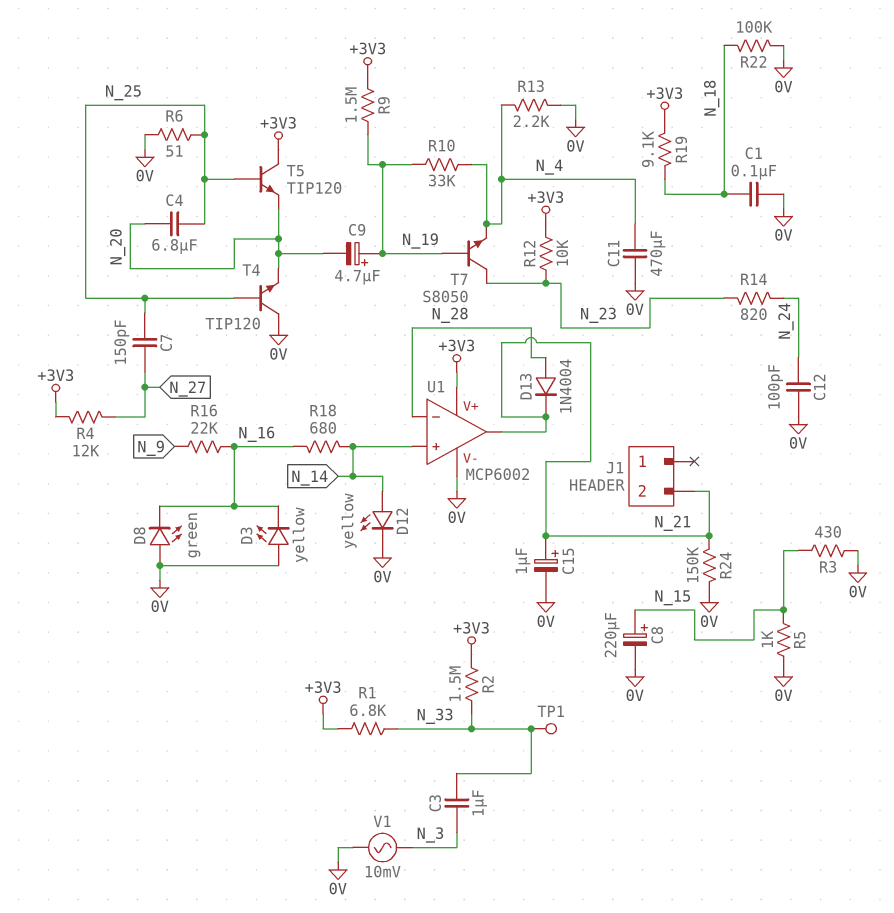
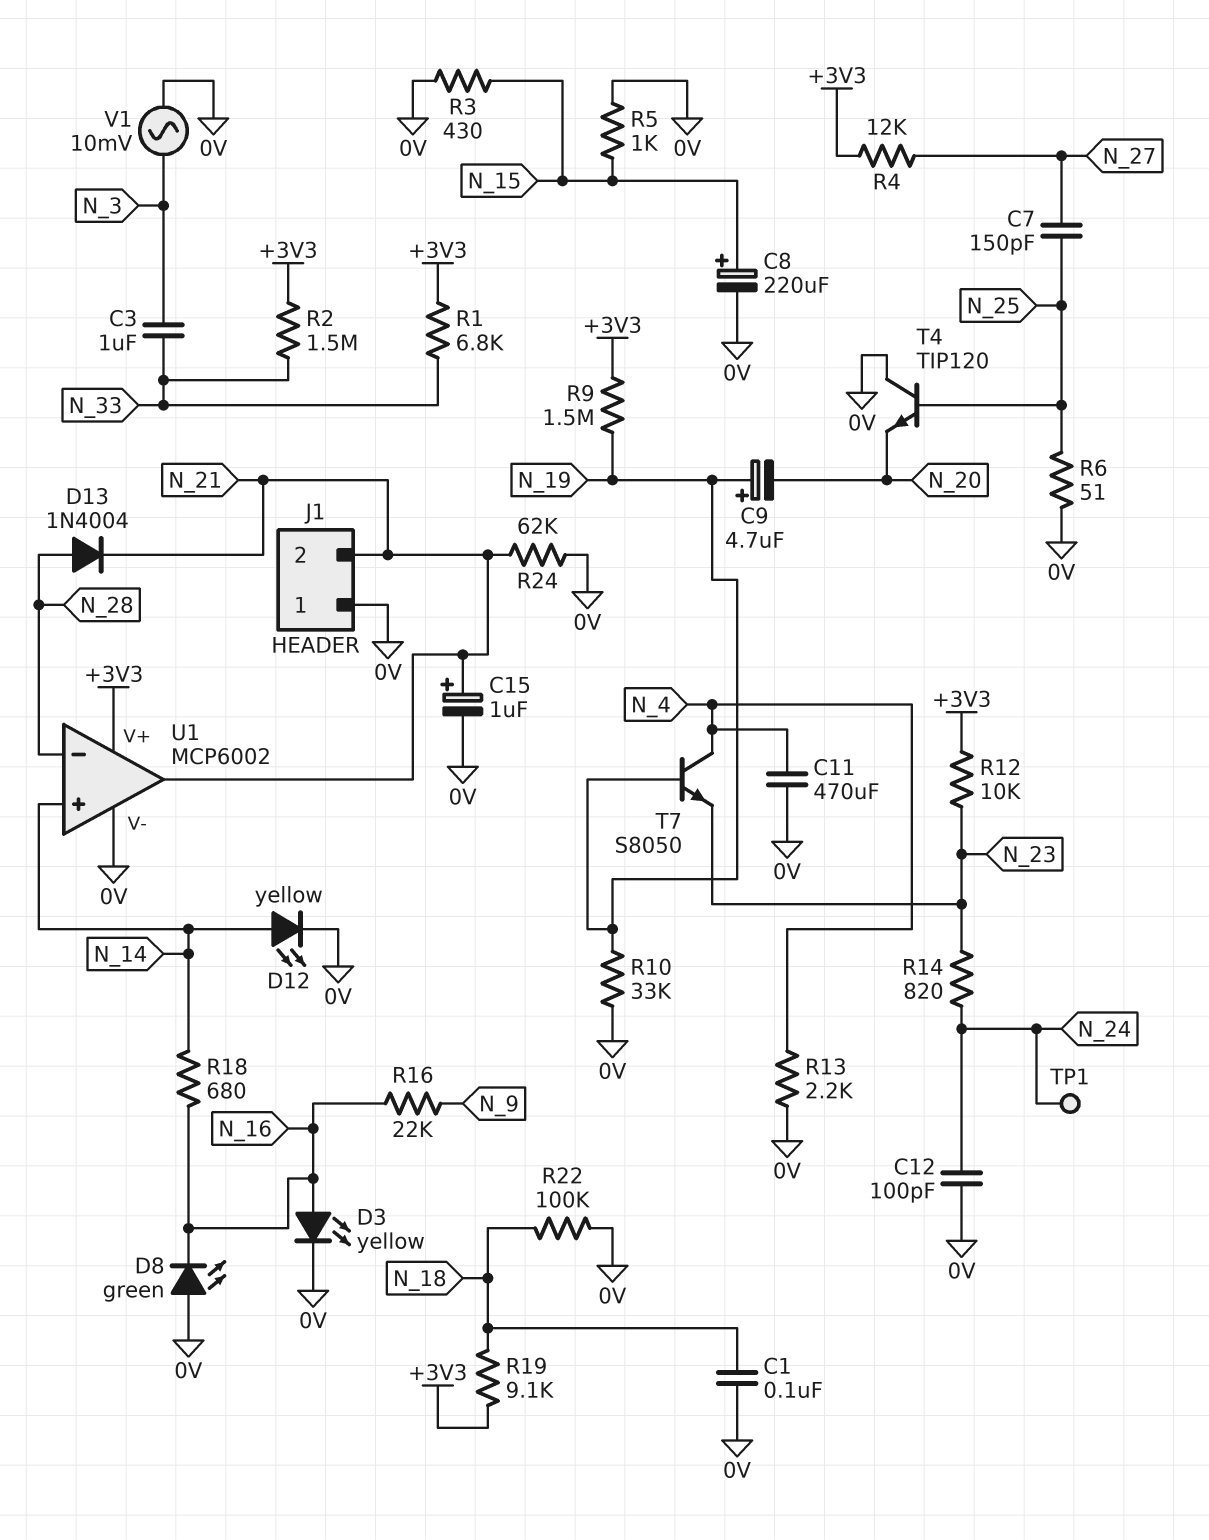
C4: 6.8uF (N_20, N_25) -> none
D3: LED yellow (A 0V, K N_16) -> LED yellow (A N_16, K 0V)
J1 pin 1: none -> 0V
R10: 33k (N_4, N_19) -> 33k (0V, N_19)
R24: 150k (0V, N_21) -> 62k (0V, N_21)
T5: NPN TIP120 (B N_25, C +3V3, E N_20) -> none
T7: NPN S8050 (B N_19, C N_23, E N_4) -> NPN S8050 (B N_19, C N_4, E N_23)
TP1: test point (N_33) -> test point (N_24)

